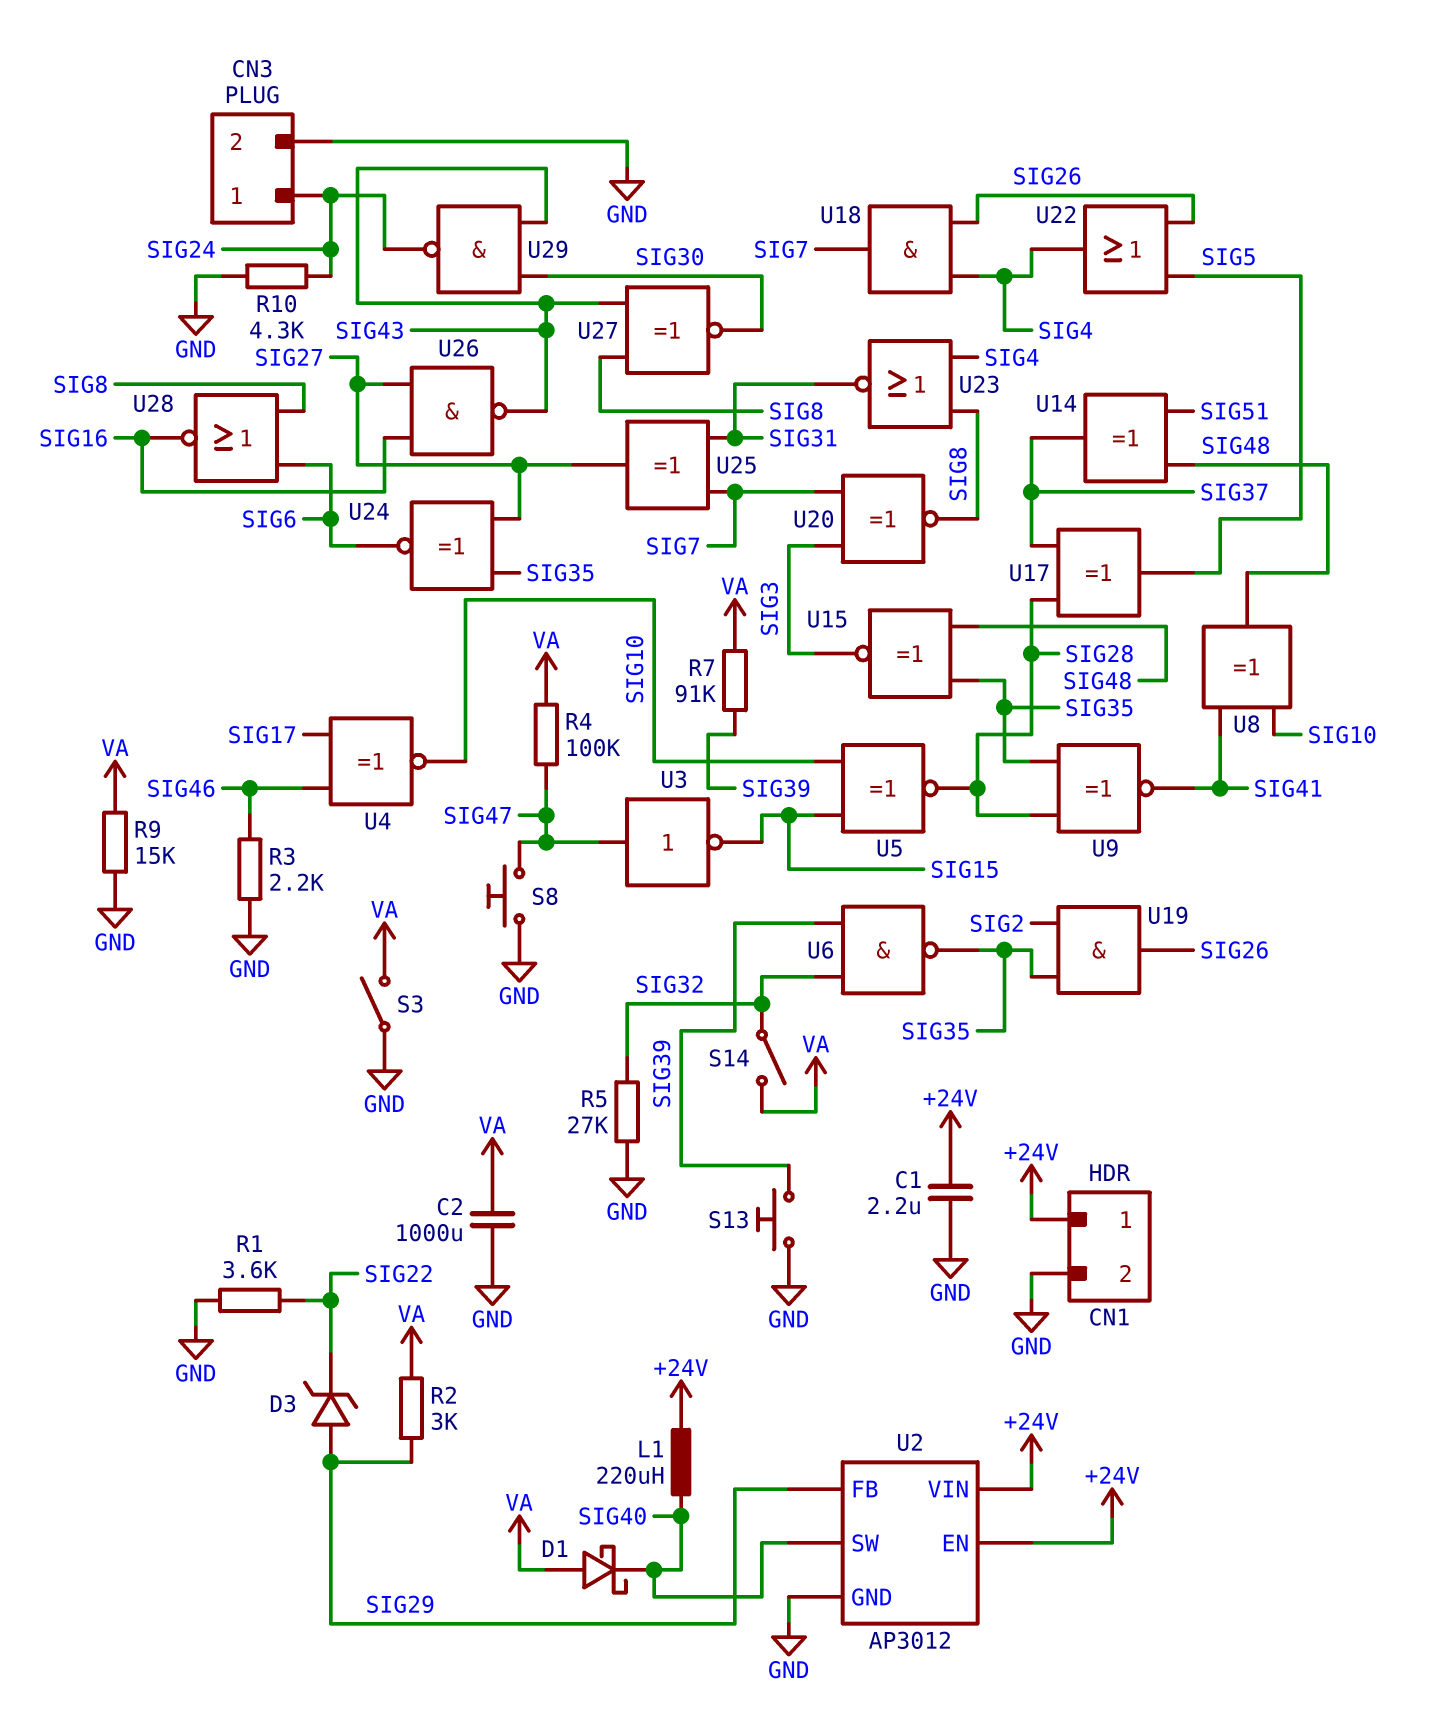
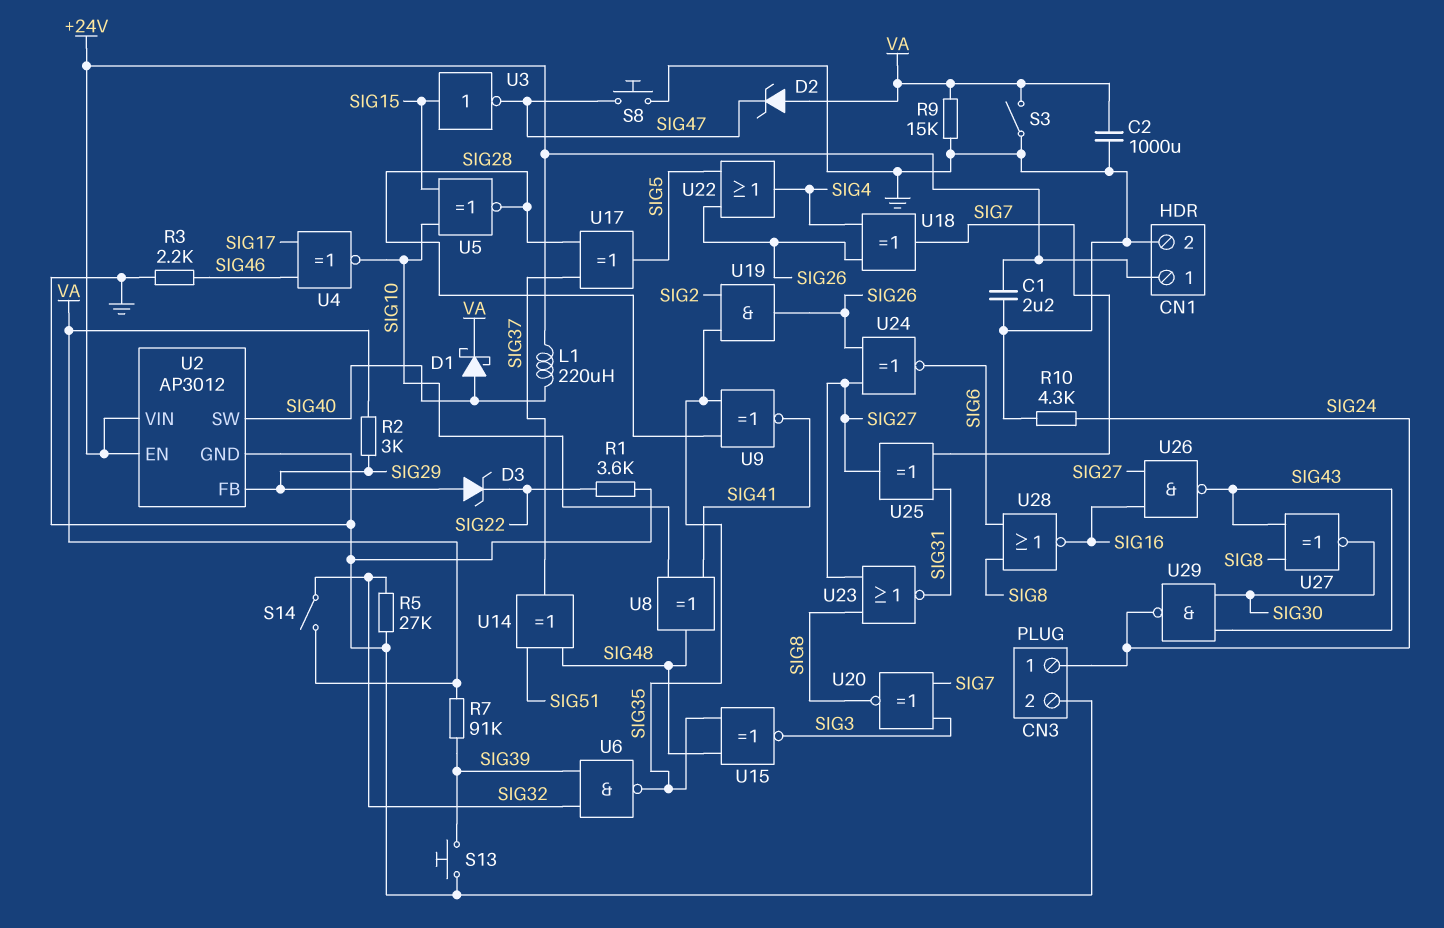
D1: schottky (A VA, K SIG40) -> schottky (A SIG40, K VA)
D2: none -> zener (A VA, K SIG47)
R4: 100k (SIG47, VA) -> none
U3: NOT (in SIG47, out SIG15) -> NOT (in SIG15, out SIG47)
U18: AND (in SIG4, in SIG26, out SIG7) -> XOR (in SIG4, in SIG26, out SIG7)
U23: NOR (in SIG4, in SIG8, out SIG31) -> NOR (in SIG8, in SIG27, out SIG31)
U24: XNOR (in SIG27, in SIG35, out SIG6) -> XNOR (in SIG26, in SIG27, out SIG6)

